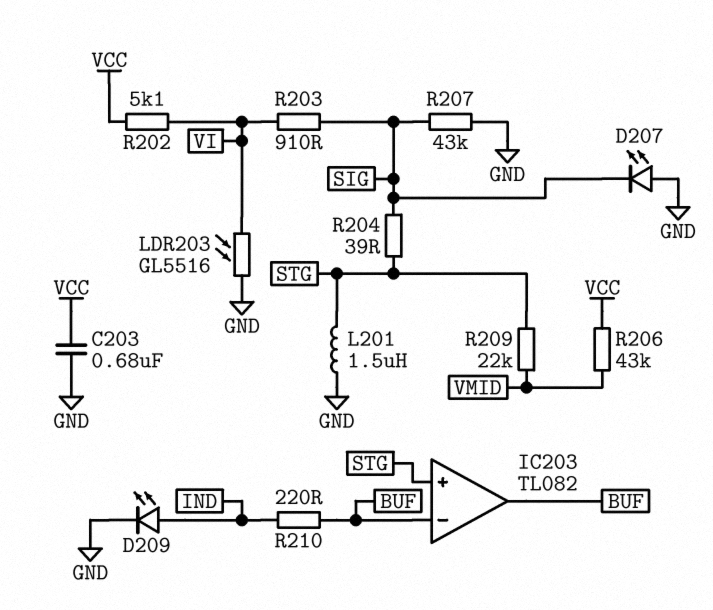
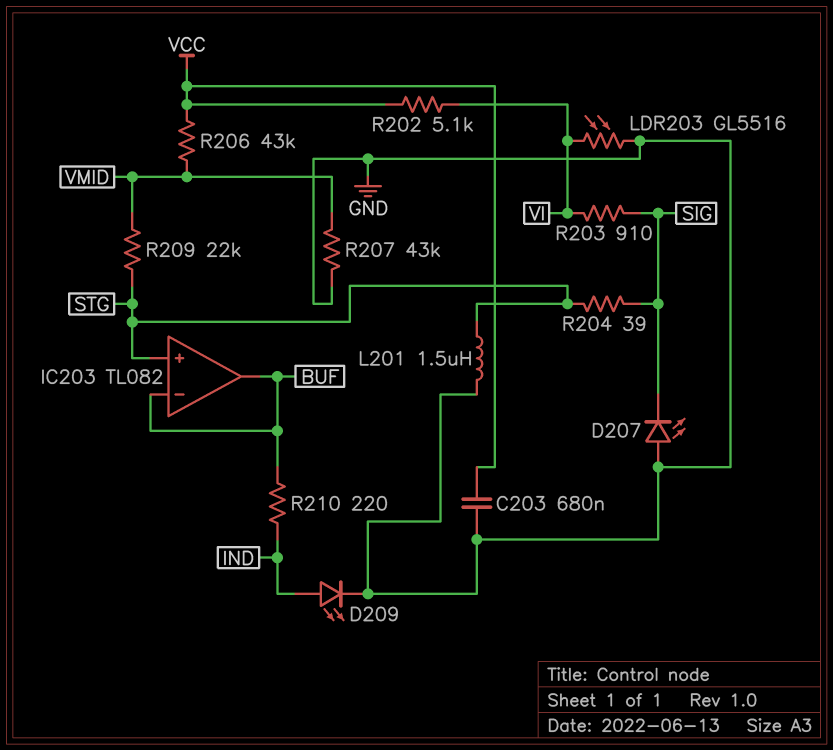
R207: 43k (GND, SIG) -> 43k (GND, VMID)

